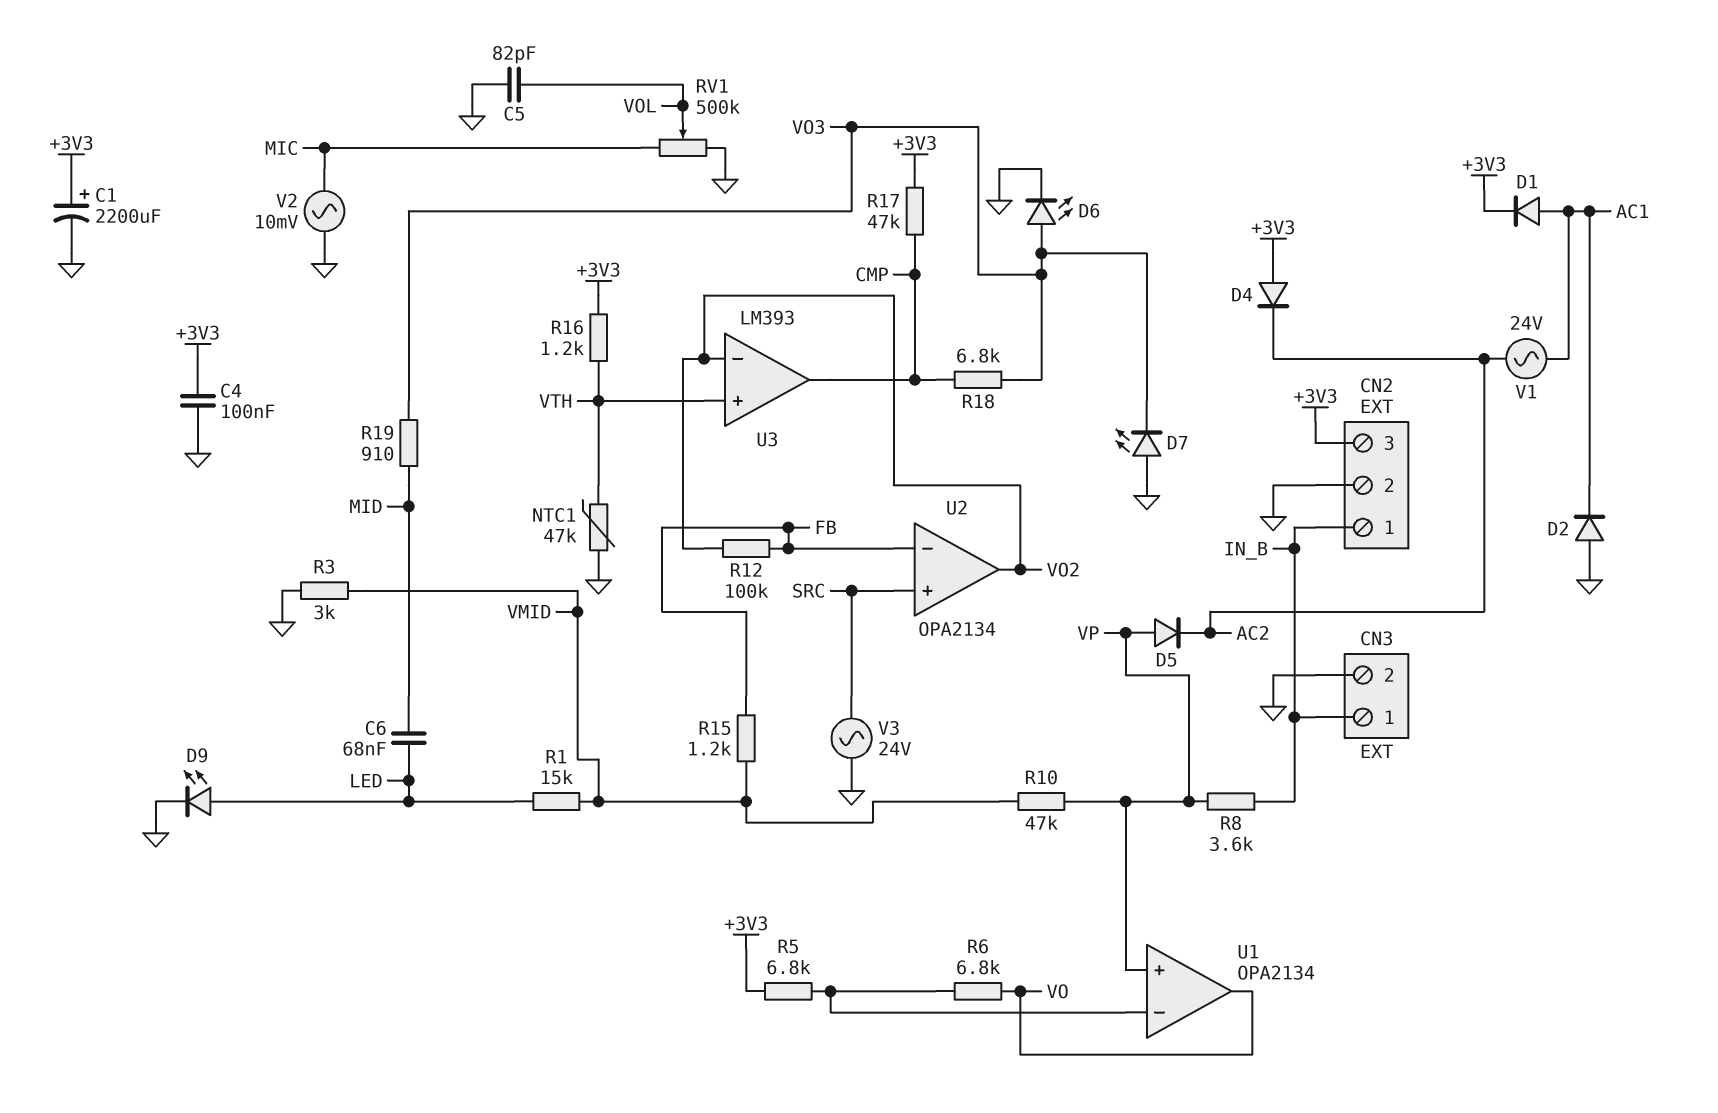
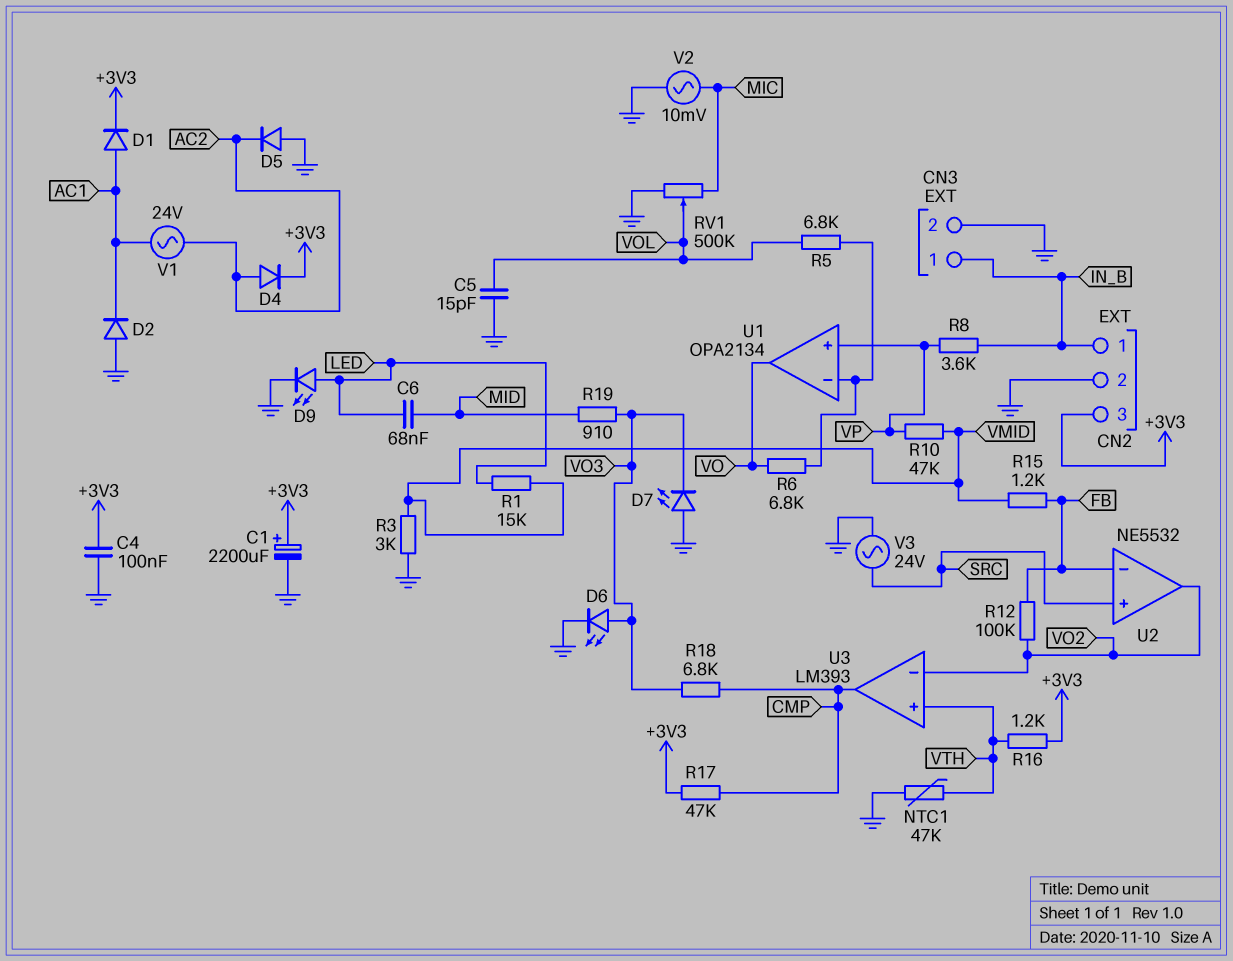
C5: 82pF (GND, VOL) -> 15pF (GND, VOL)
D4: diode (A +3V3, K AC2) -> diode (A AC2, K +3V3)
D5: diode (A VP, K AC2) -> diode (A GND, K AC2)
R5: 6.8k (+3V3, U1/in-) -> 6.8k (U1/in-, VOL)
U2: OPA2134 -> NE5532

